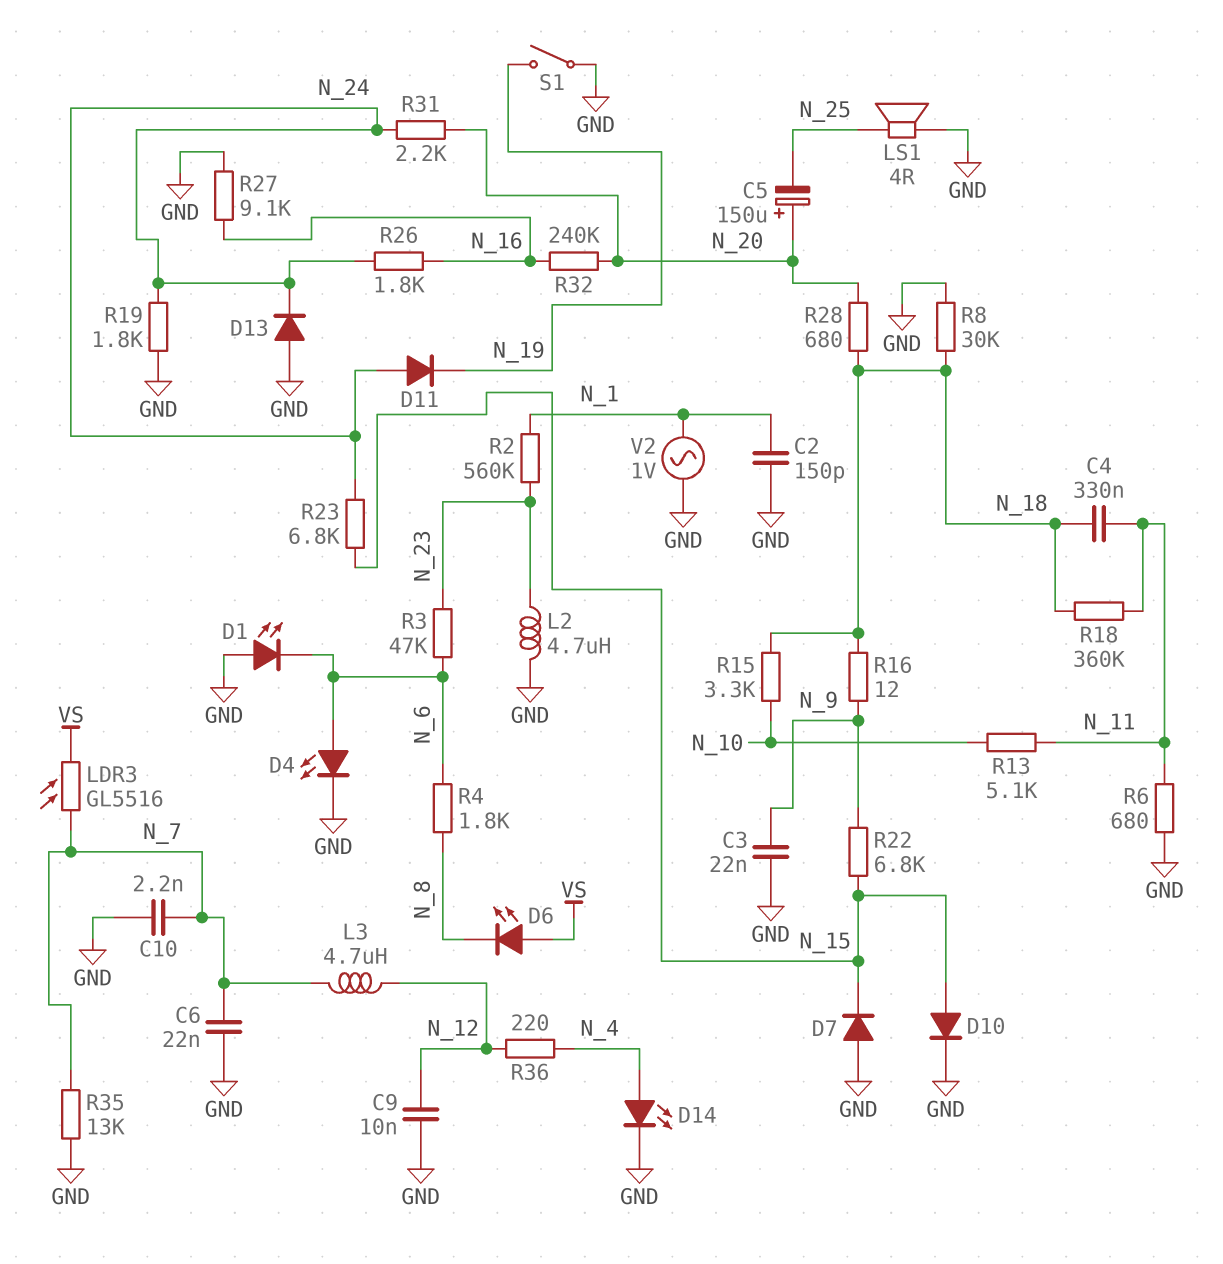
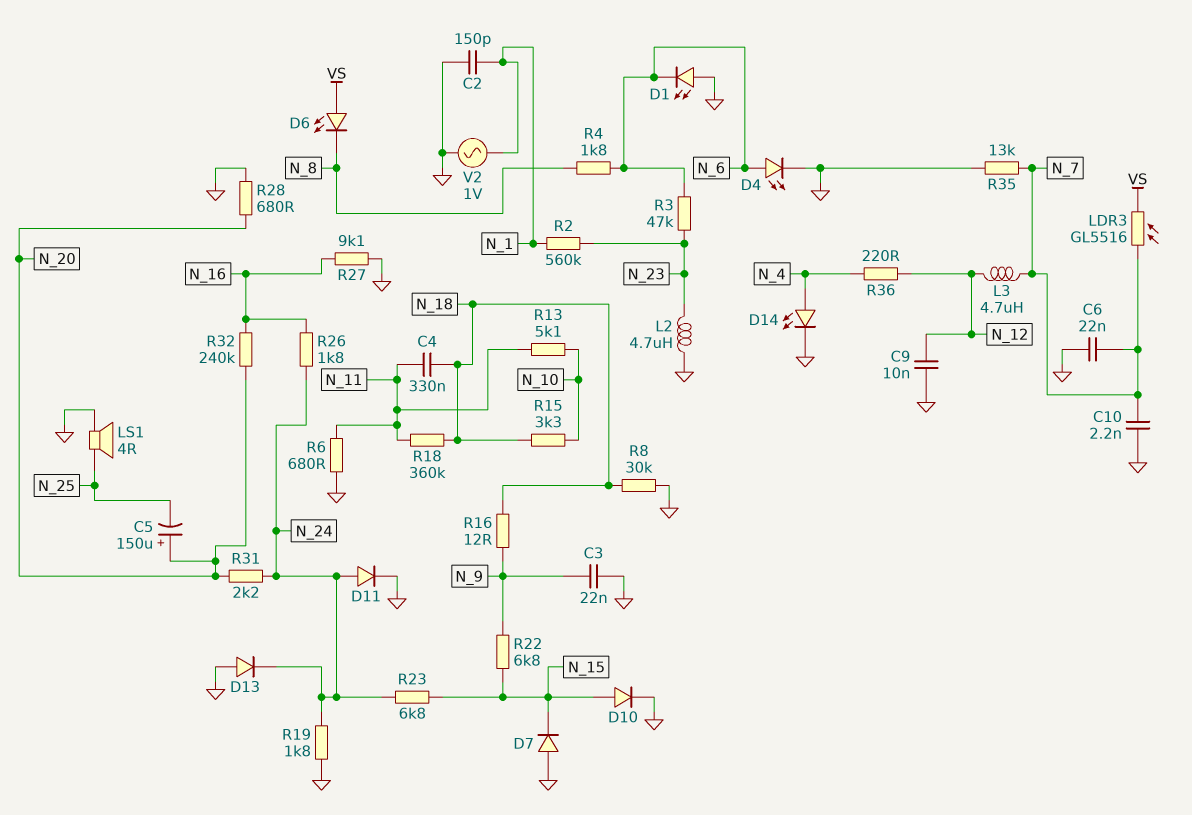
D11: diode (A N_24, K N_19) -> diode (A N_24, K GND)
R28: 680 (N_18, N_20) -> 680 (GND, N_20)
S1: switch (GND, N_19) -> none

